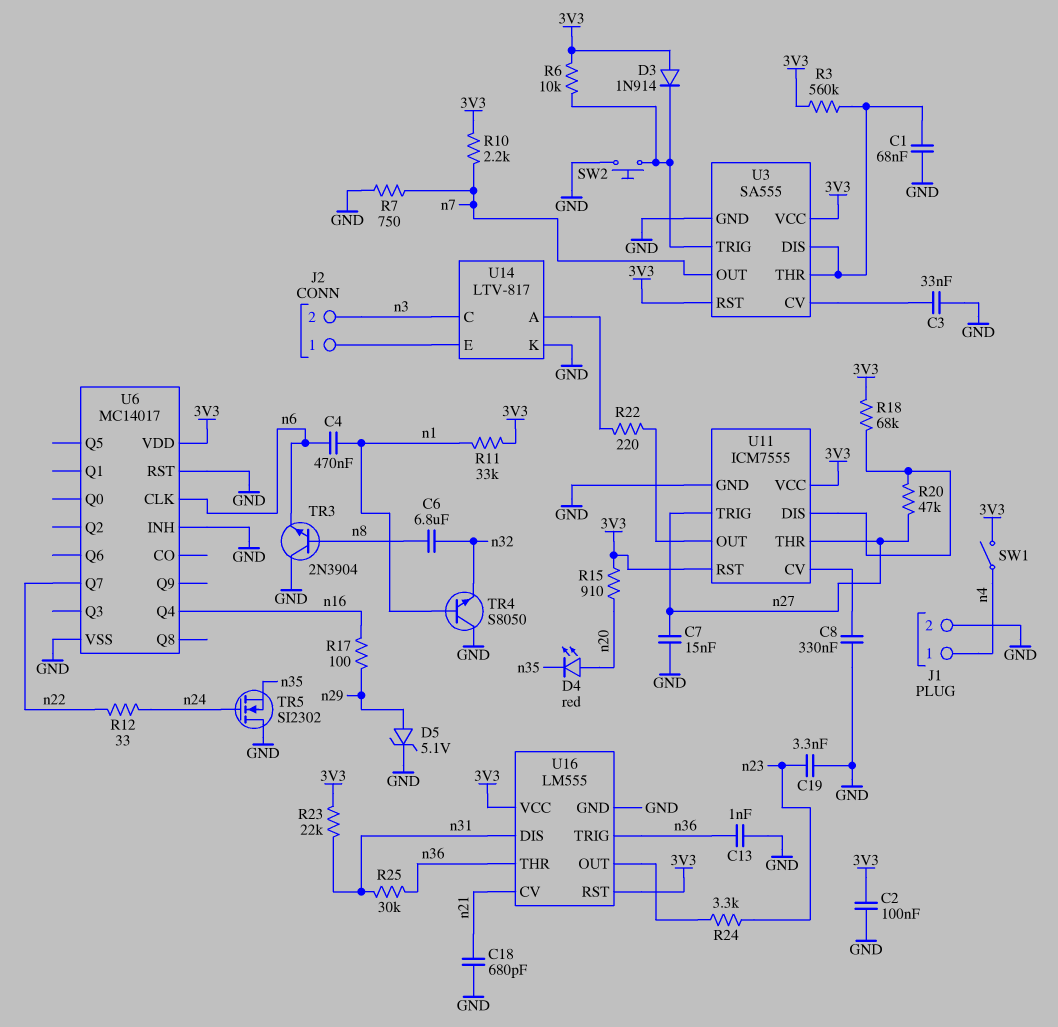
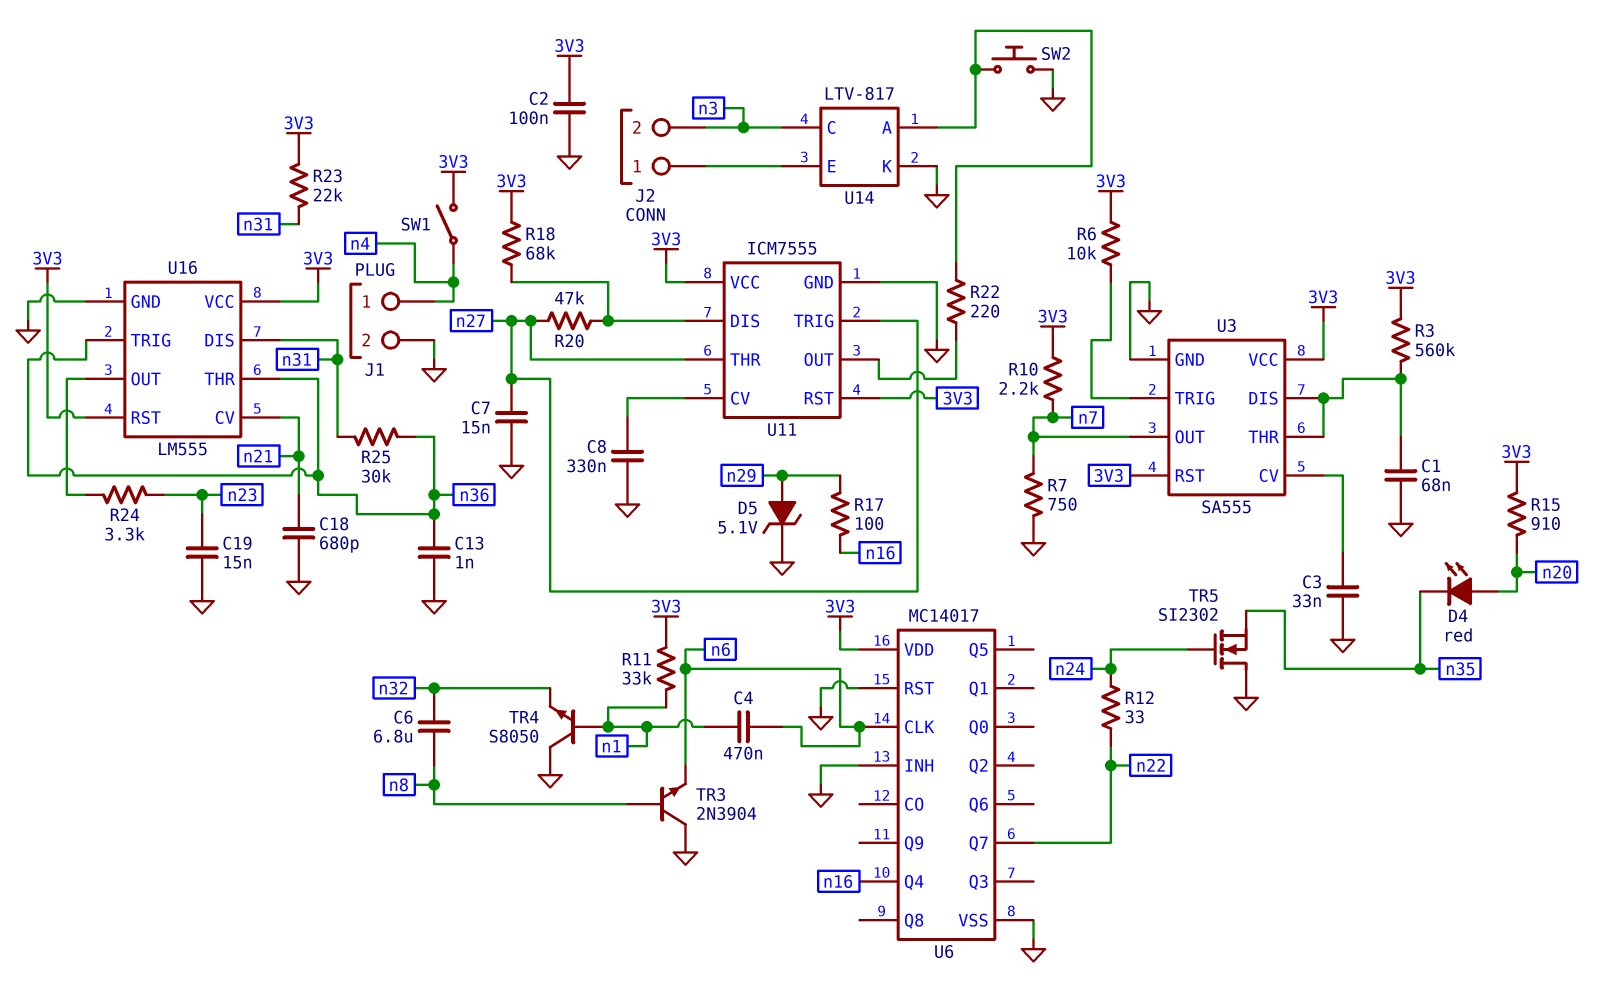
C19: 3.3nF (GND, n23) -> 15nF (GND, n23)
D3: diode 1N914 (A 3V3, K U3/TRIG) -> none
SW2: button (GND, U3/TRIG) -> button (GND, U14/A)

